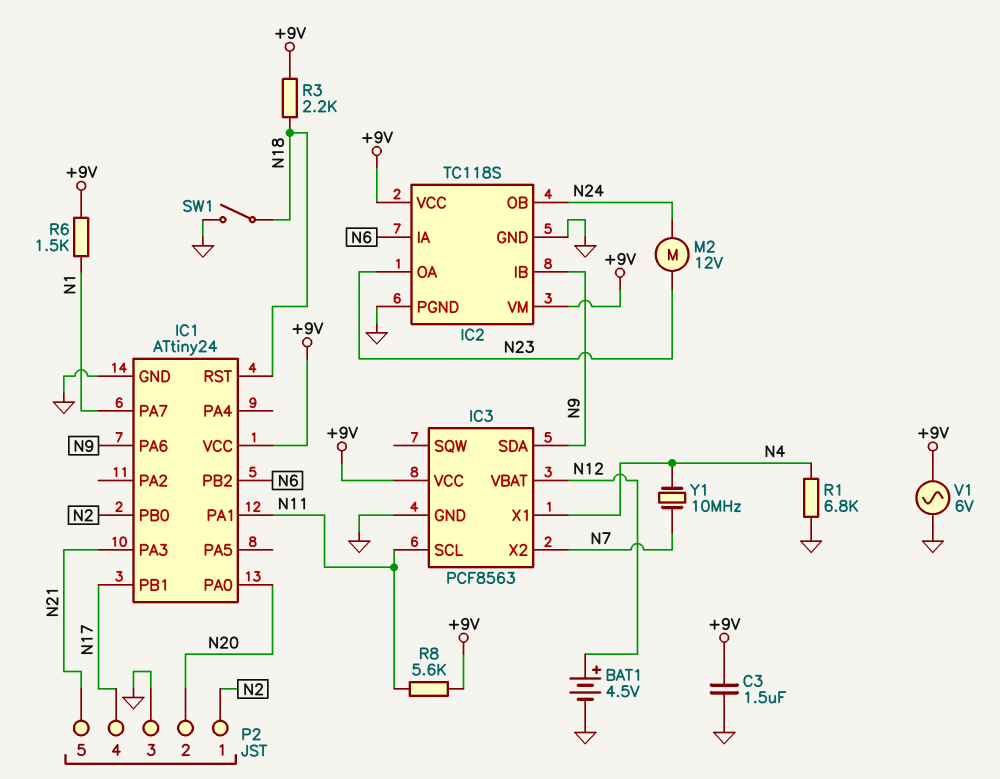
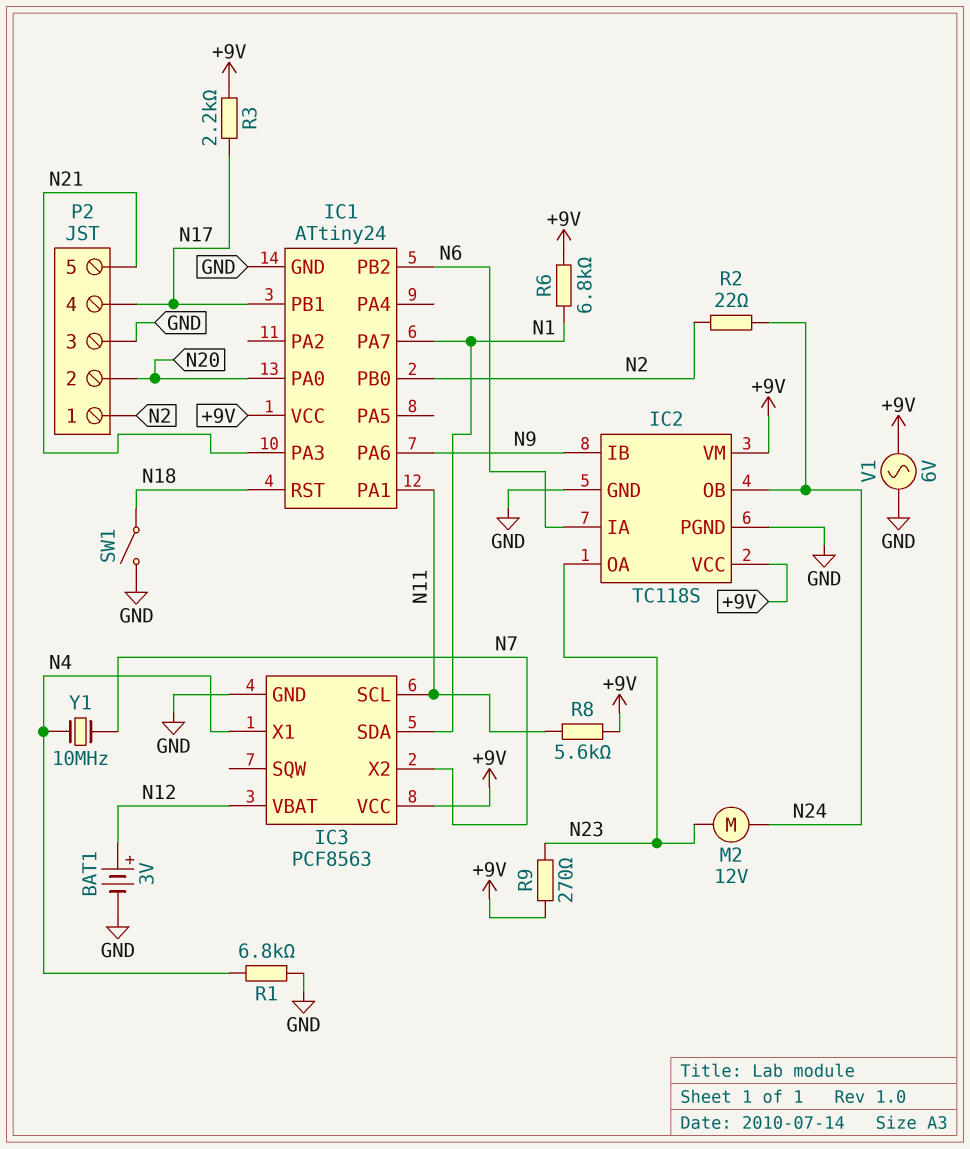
BAT1: 4.5V (plus N12, minus GND) -> 3V (plus N12, minus GND)
C3: 1.5uF (+9V, GND) -> none
IC3 pin SDA: N9 -> N1
R2: none -> 22 (N2, N24)
R3: 2.2k (+9V, N18) -> 2.2k (+9V, N17)
R6: 1.5k (+9V, N1) -> 6.8k (+9V, N1)
R9: none -> 270 (+9V, N23)

